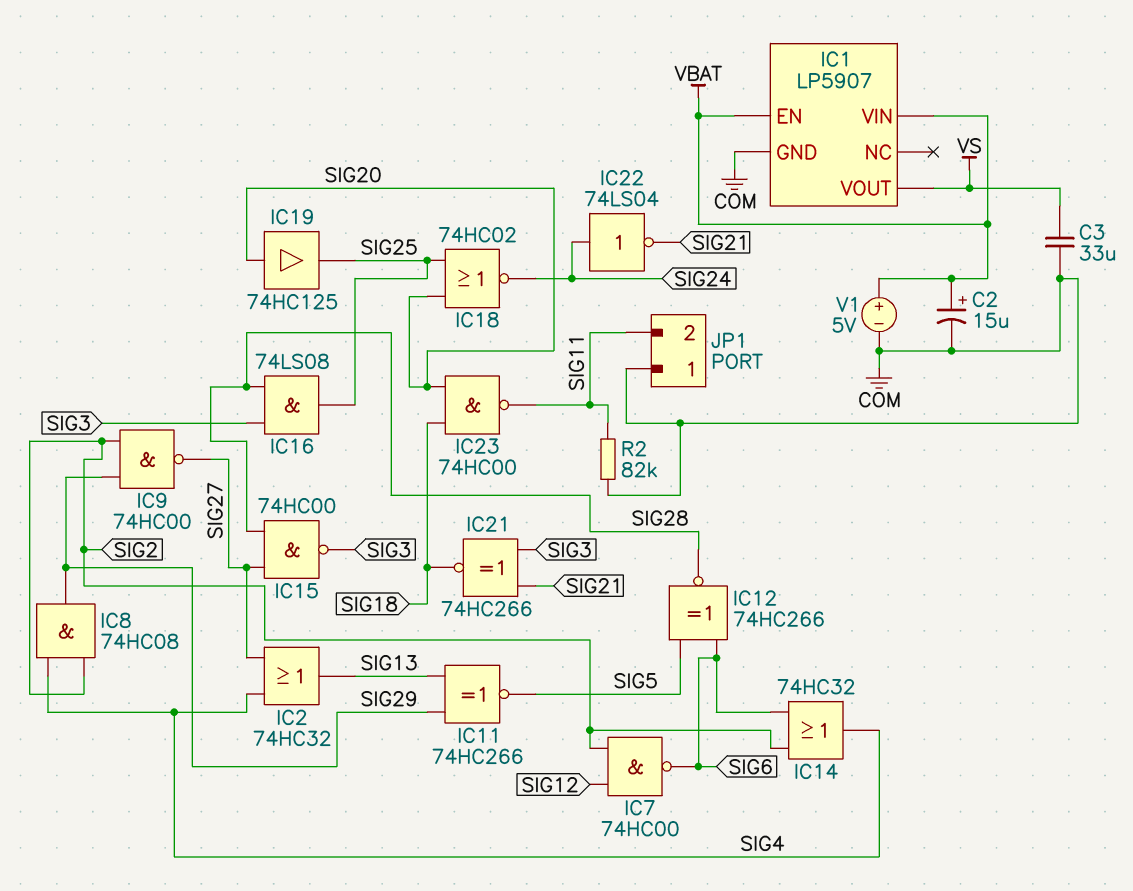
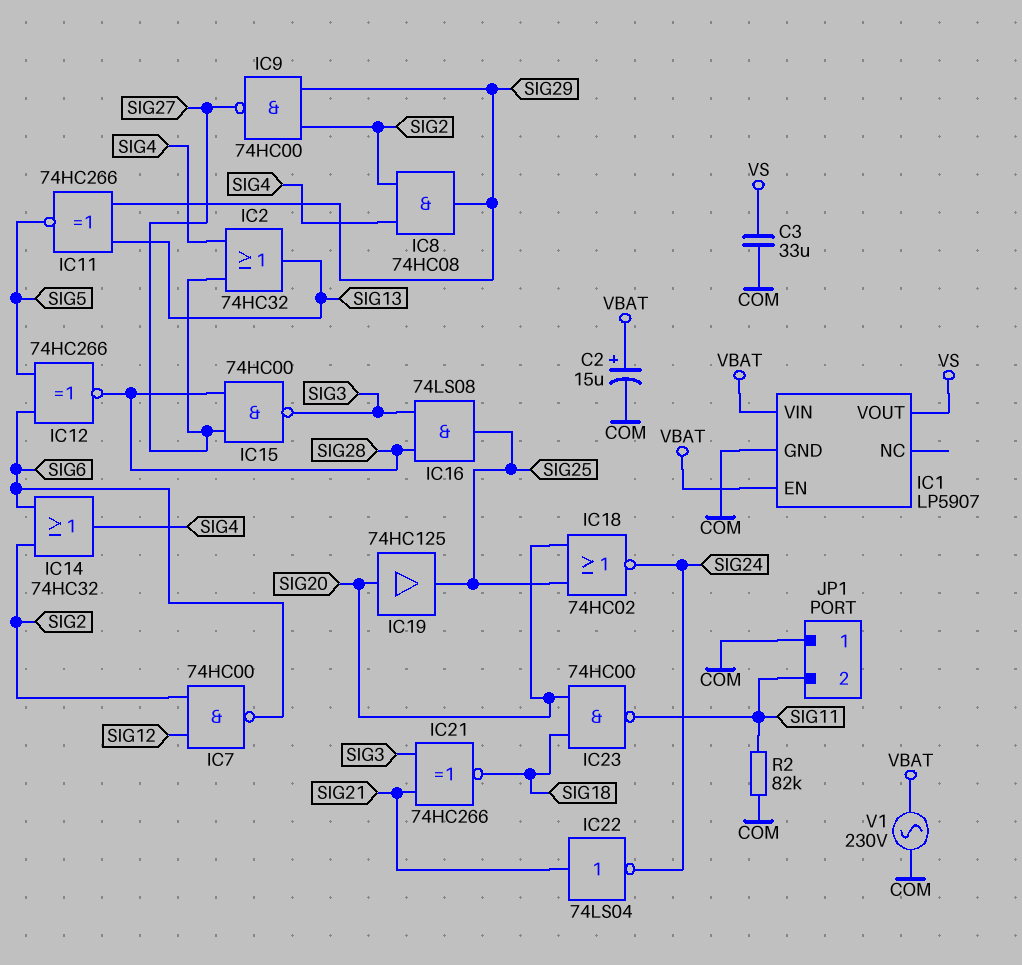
IC22: NOT 74LS04 (in SIG24, out SIG21) -> NOT 74LS04 (in SIG21, out SIG24)
V1: 5V (plus VBAT, minus COM) -> AC 230V (COM, VBAT)

